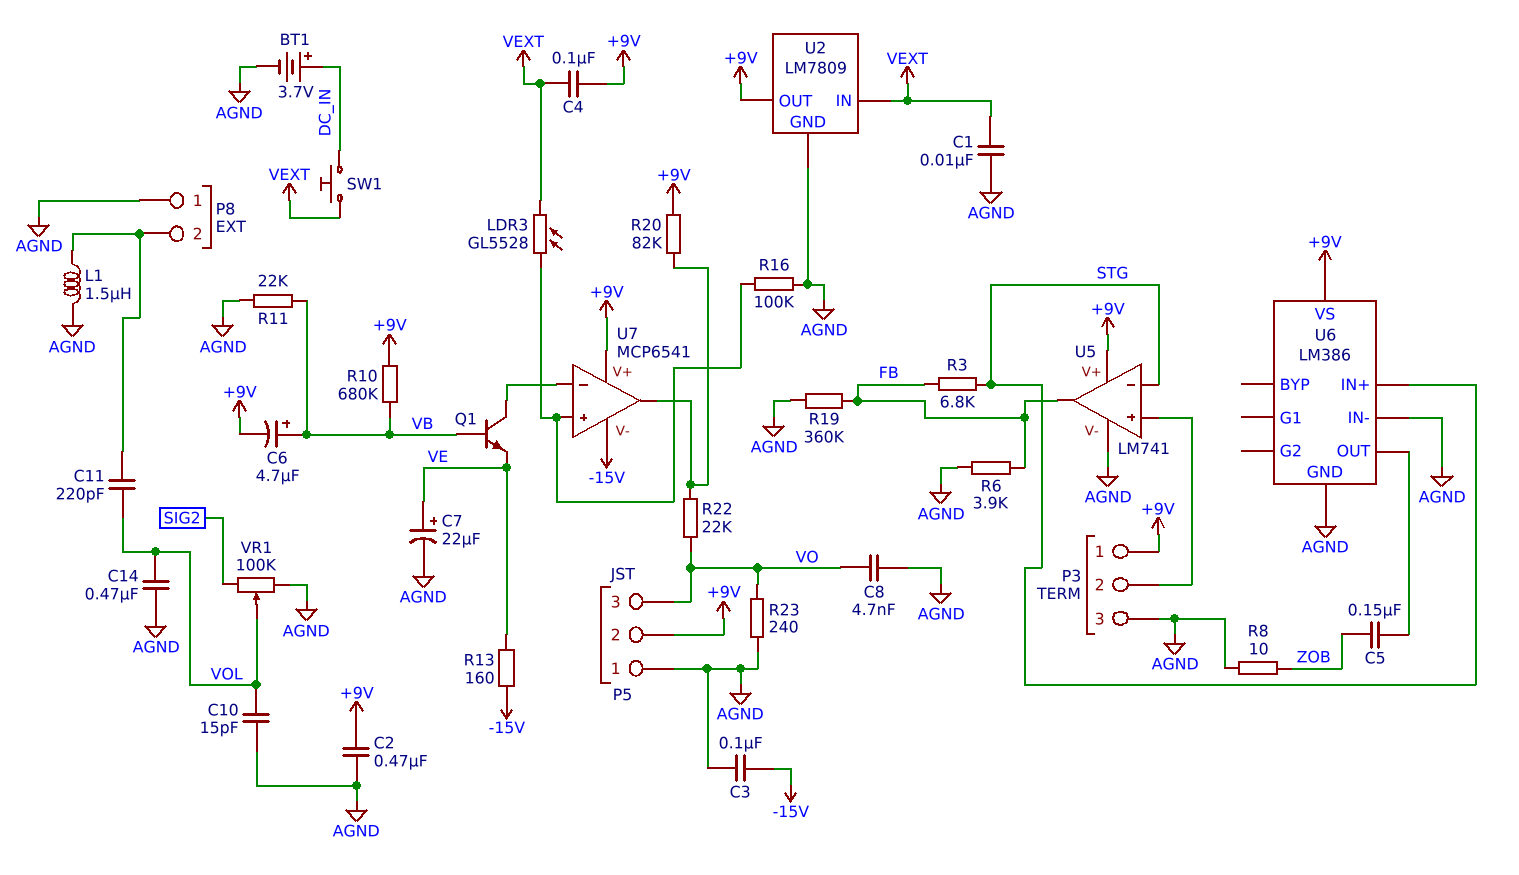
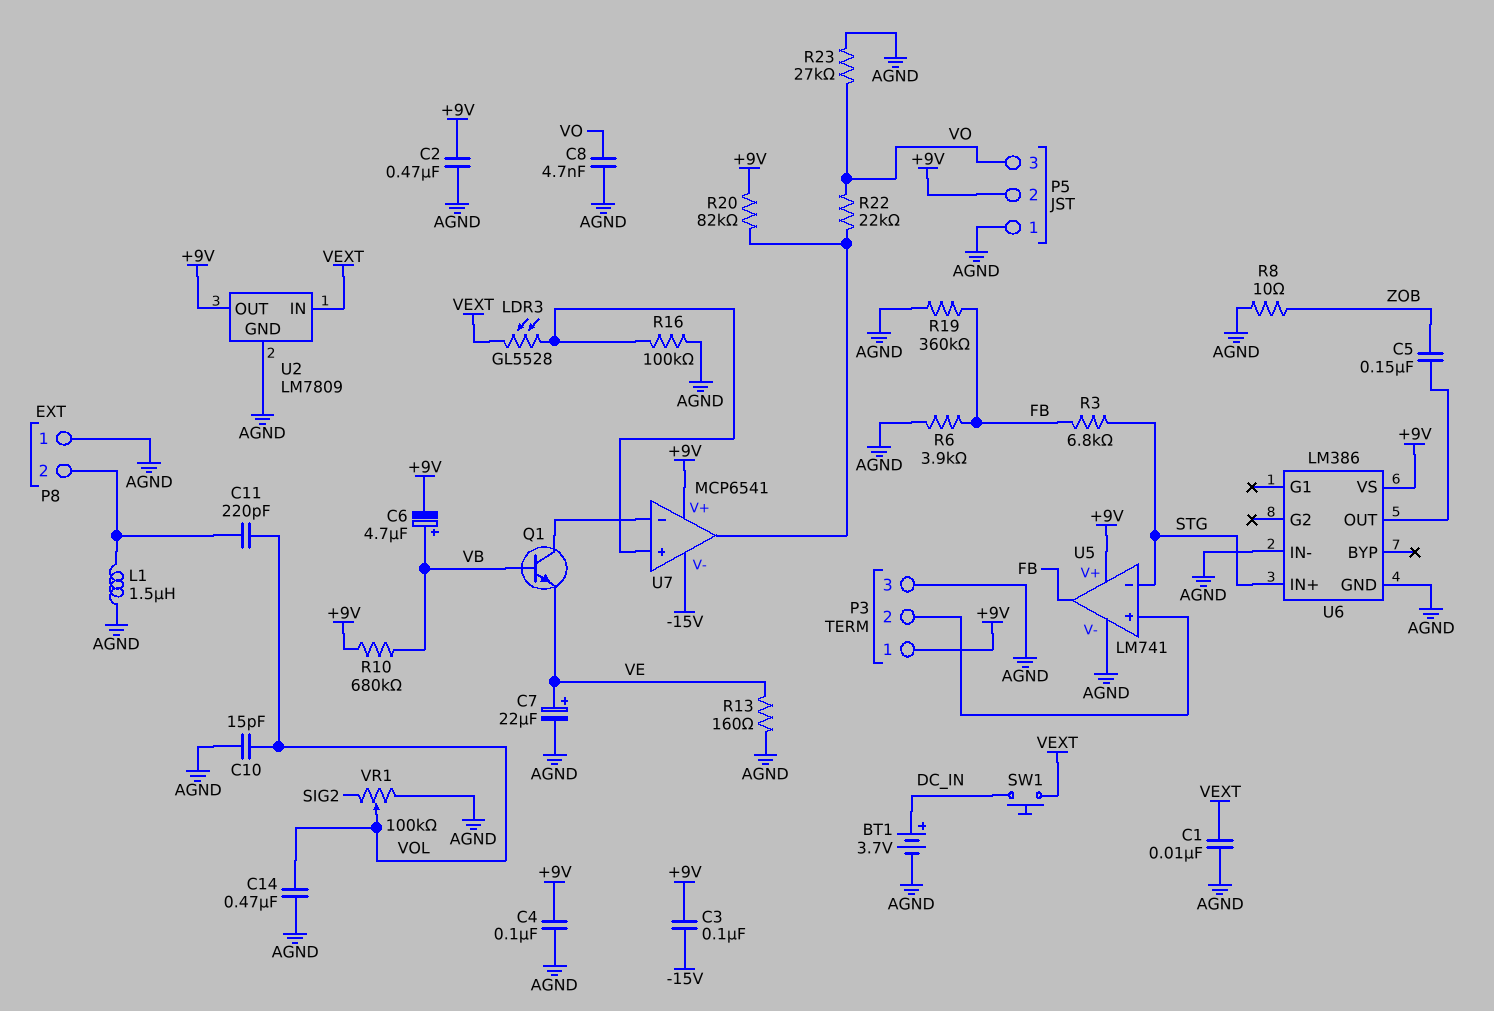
C3: 100nF (-15V, AGND) -> 100nF (+9V, -15V)
C4: 100nF (+9V, VEXT) -> 100nF (+9V, AGND)
R11: 22k (AGND, VB) -> none
R13: 160 (-15V, VE) -> 160 (AGND, VE)
R23: 240 (AGND, VO) -> 27k (AGND, VO)

